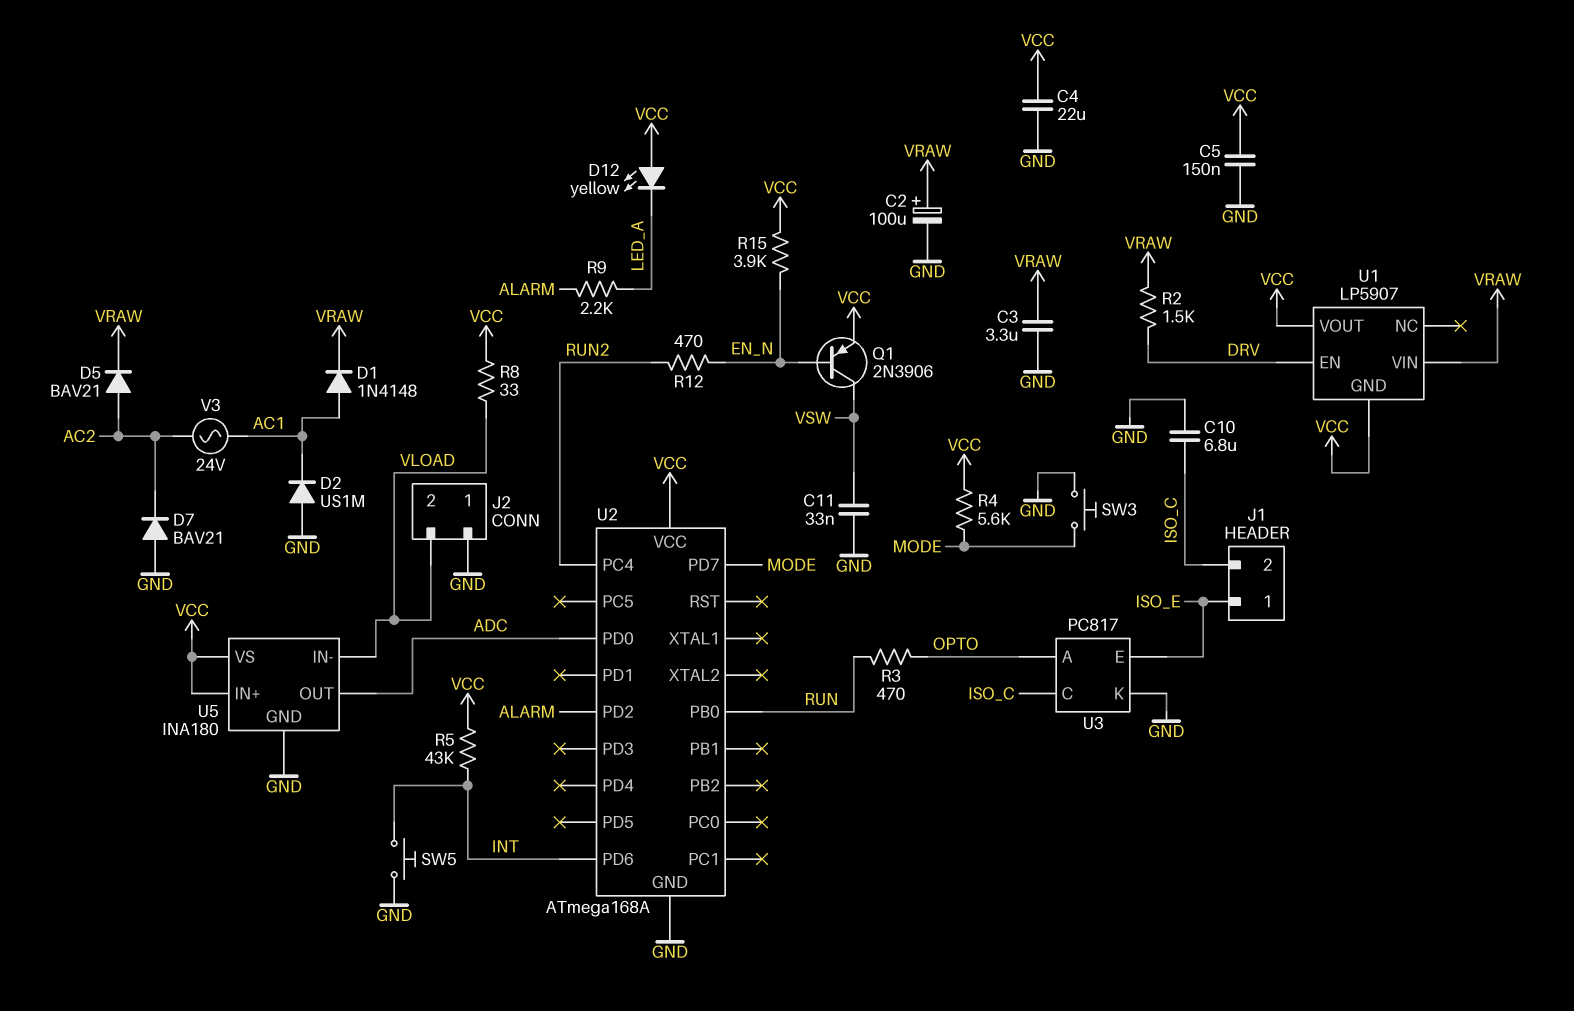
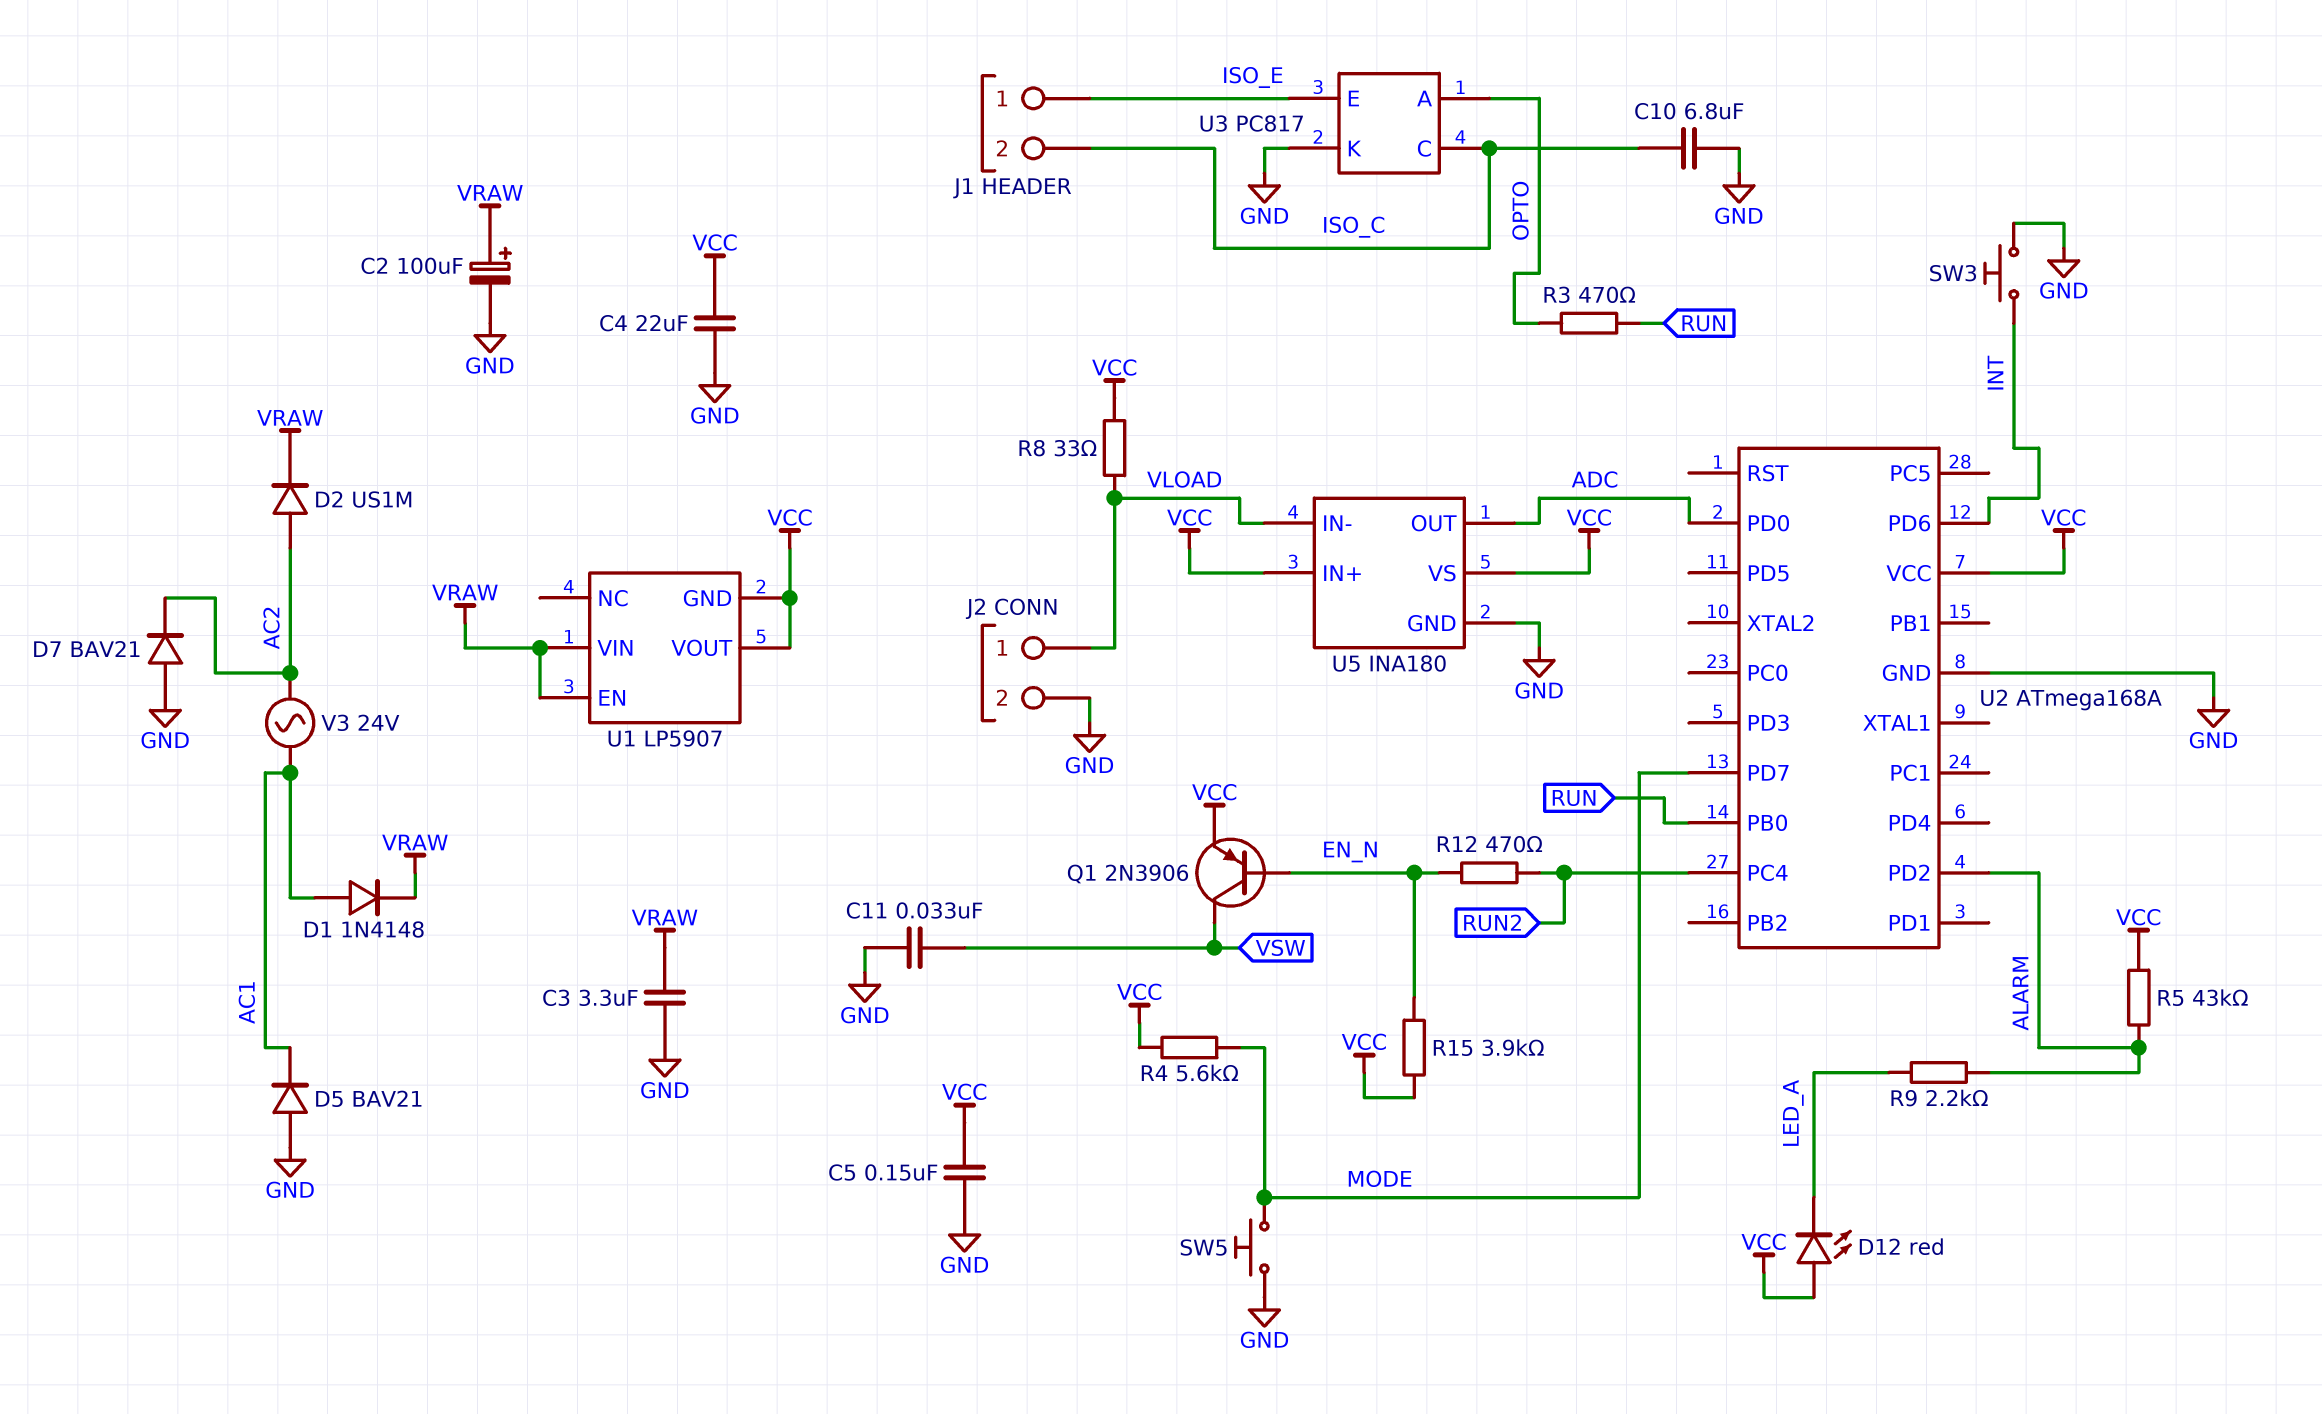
D2: diode US1M (A GND, K AC1) -> diode US1M (A AC2, K VRAW)
D5: diode BAV21 (A AC2, K VRAW) -> diode BAV21 (A GND, K AC1)
D12: LED yellow (A VCC, K LED_A) -> LED red (A VCC, K LED_A)
J2 pin 1: GND -> VLOAD
J2 pin 2: VLOAD -> GND
R2: 1.5k (DRV, VRAW) -> none
R5: 43k (INT, VCC) -> 43k (ALARM, VCC)
SW3: button (GND, MODE) -> button (GND, INT)
SW5: button (GND, INT) -> button (GND, MODE)
U1 pin EN: DRV -> VRAW

